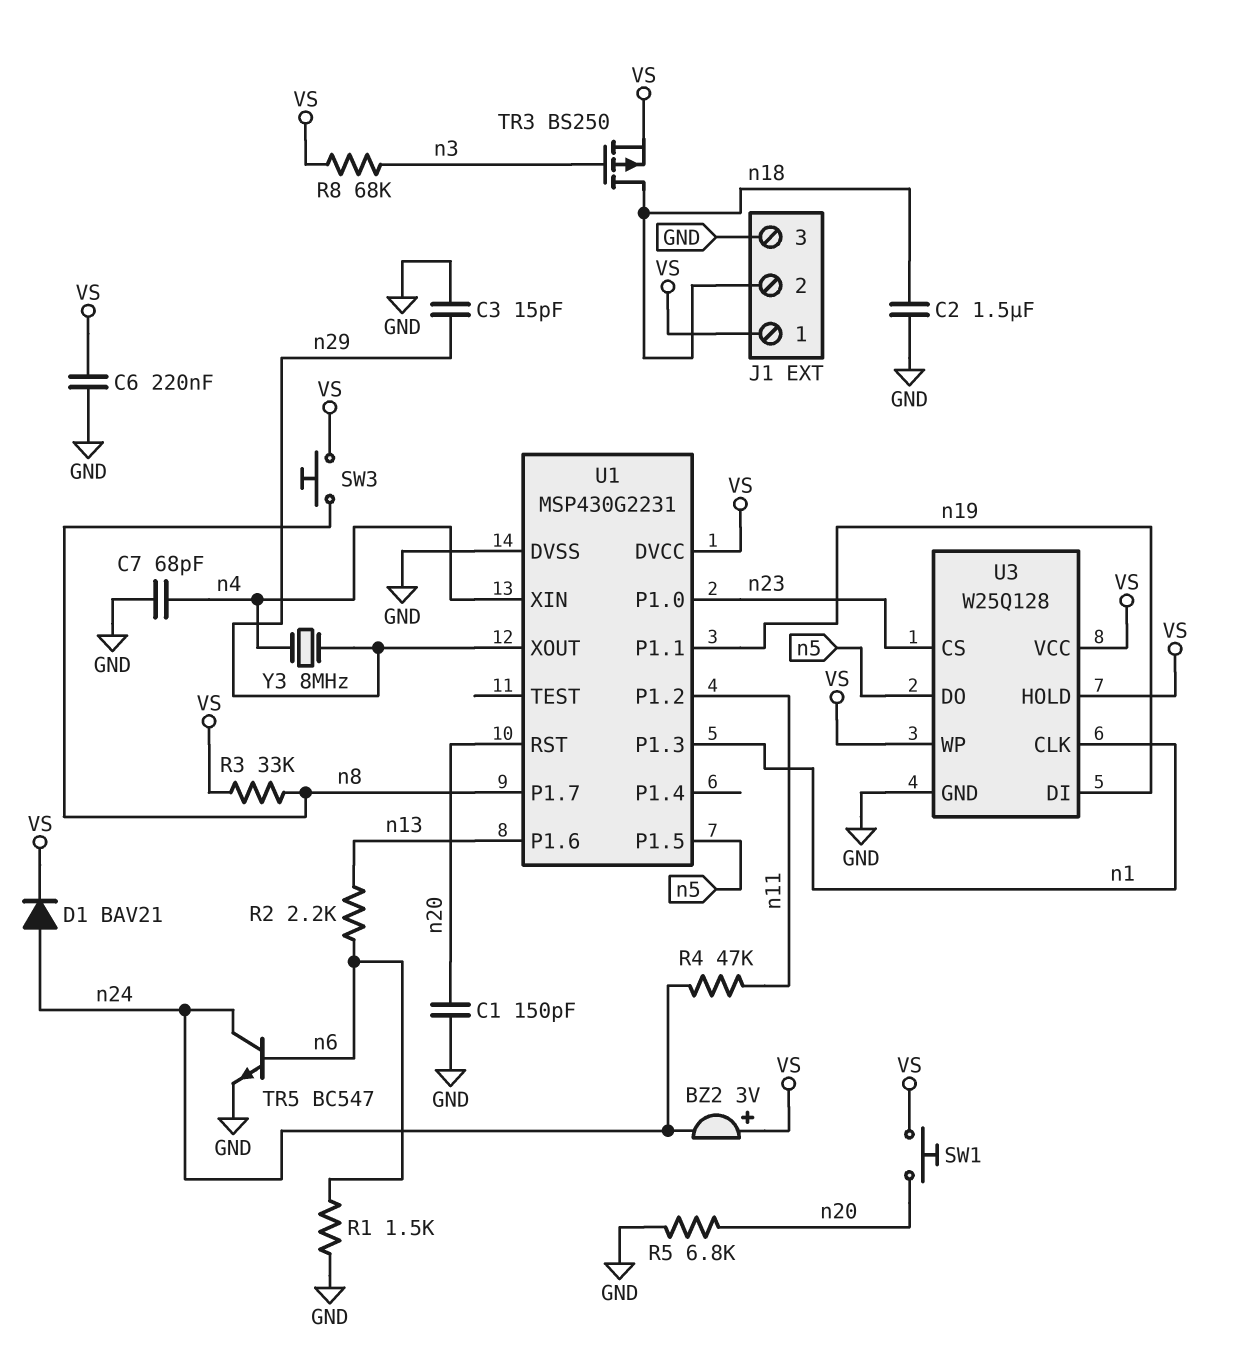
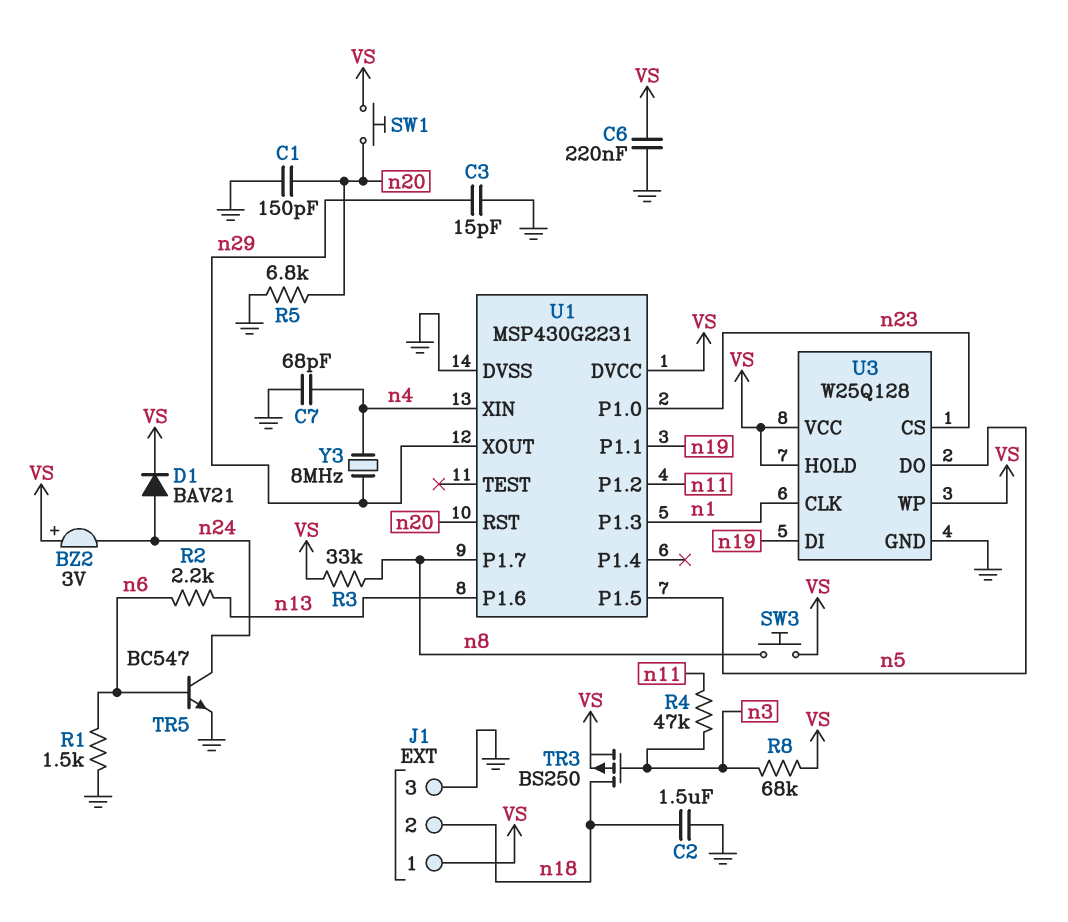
R4: 47k (n11, n24) -> 47k (n3, n11)

